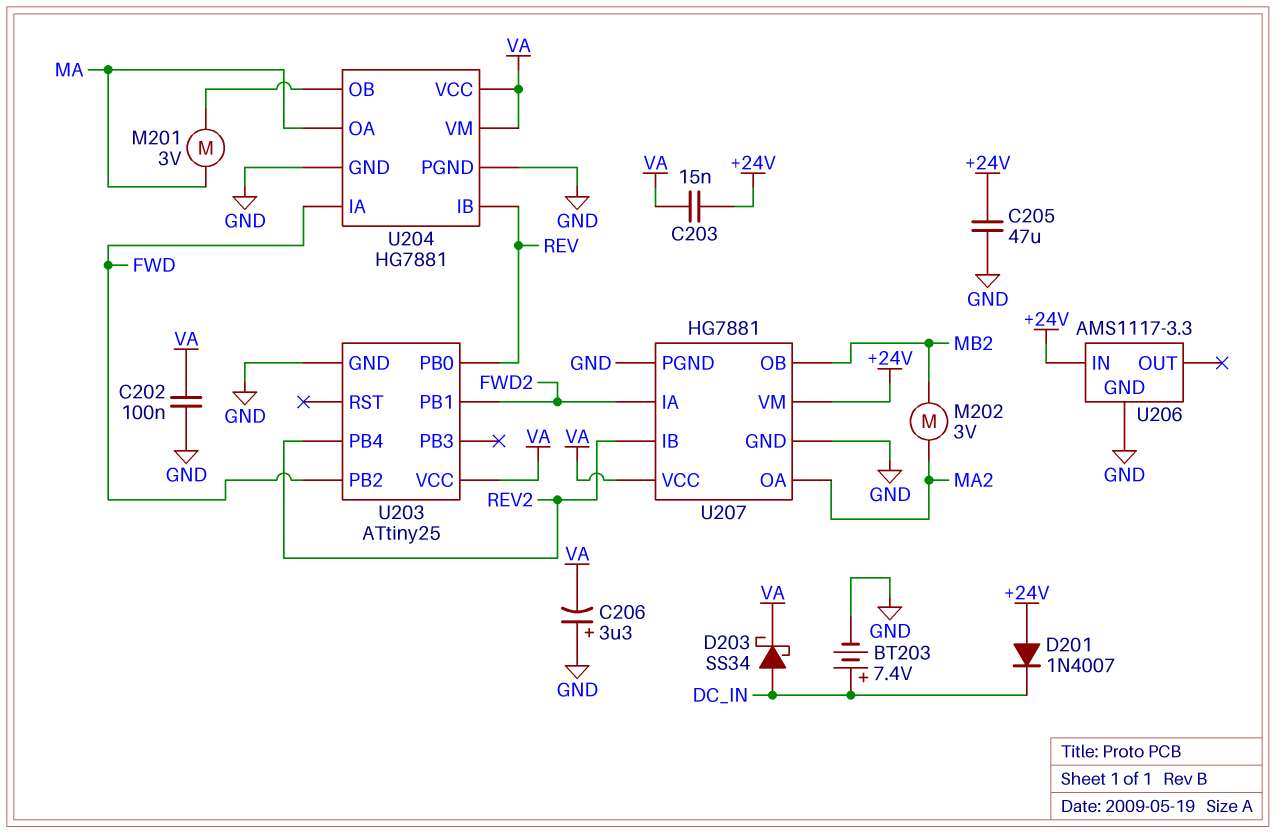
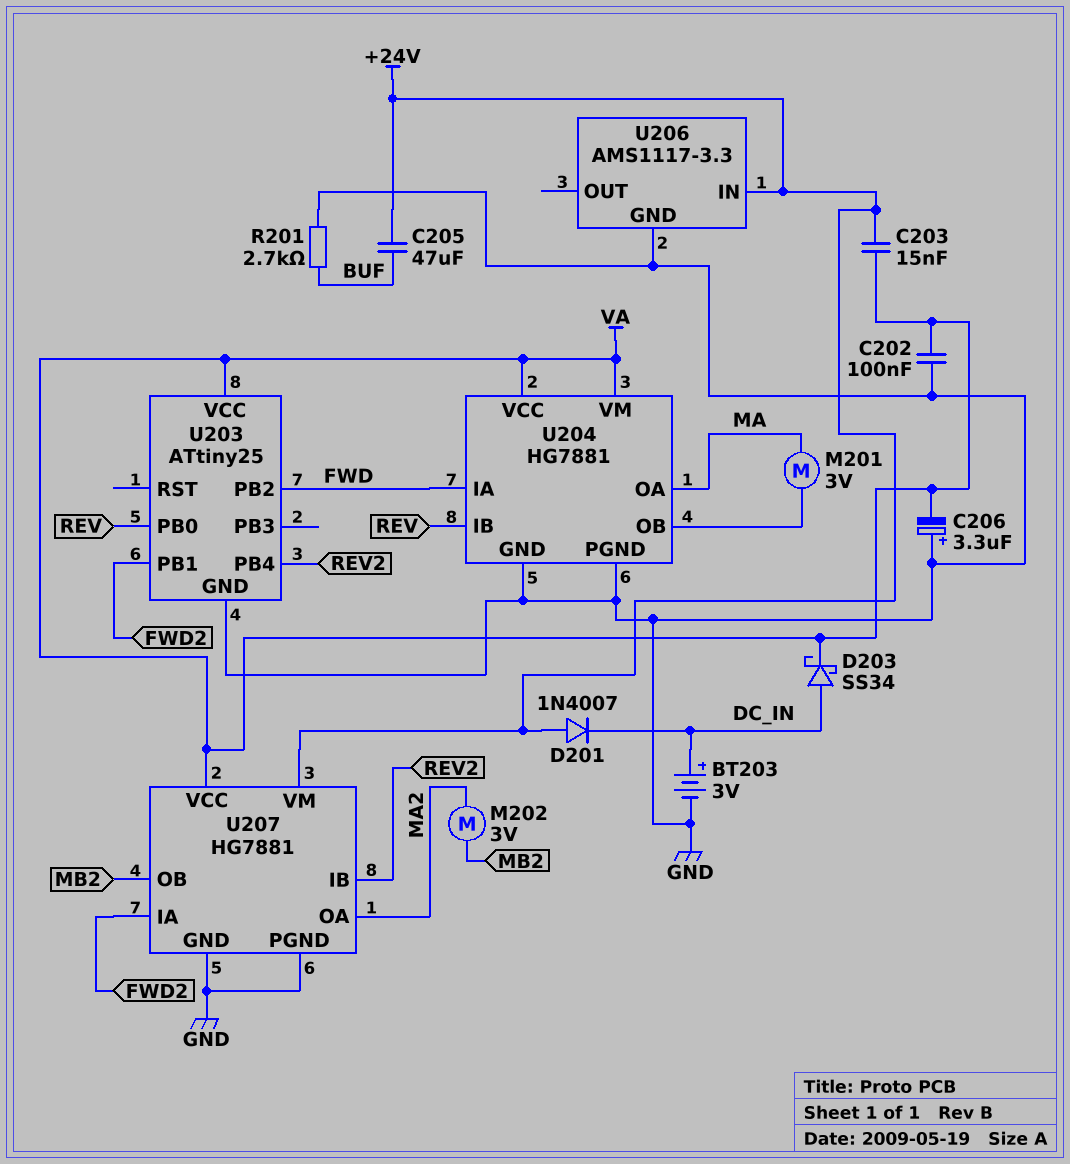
BT203: 7.4V (plus DC_IN, minus GND) -> 3V (plus DC_IN, minus GND)
C205: 47uF (+24V, GND) -> 47uF (+24V, BUF)
R201: none -> 2.7k (BUF, GND)

